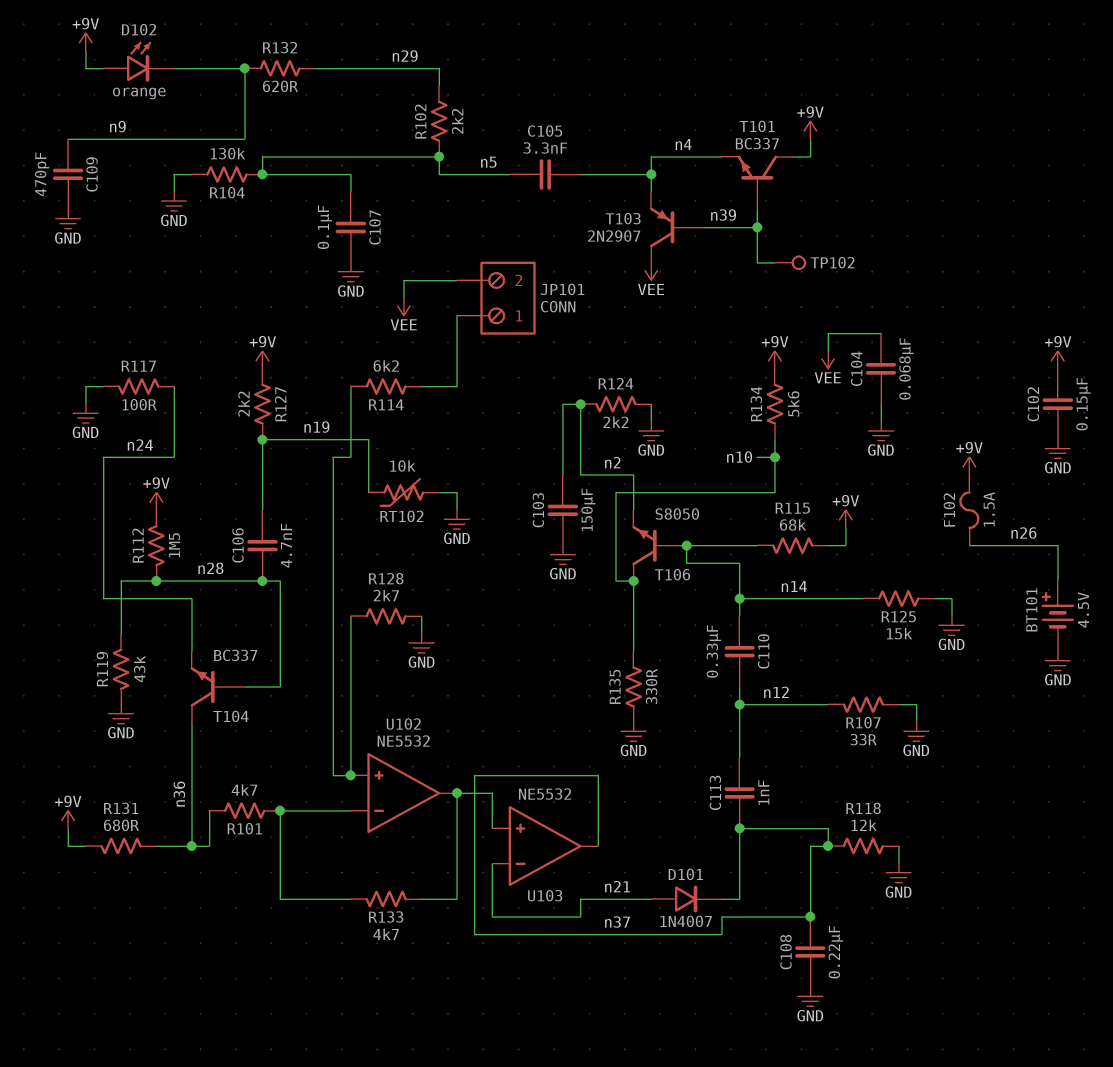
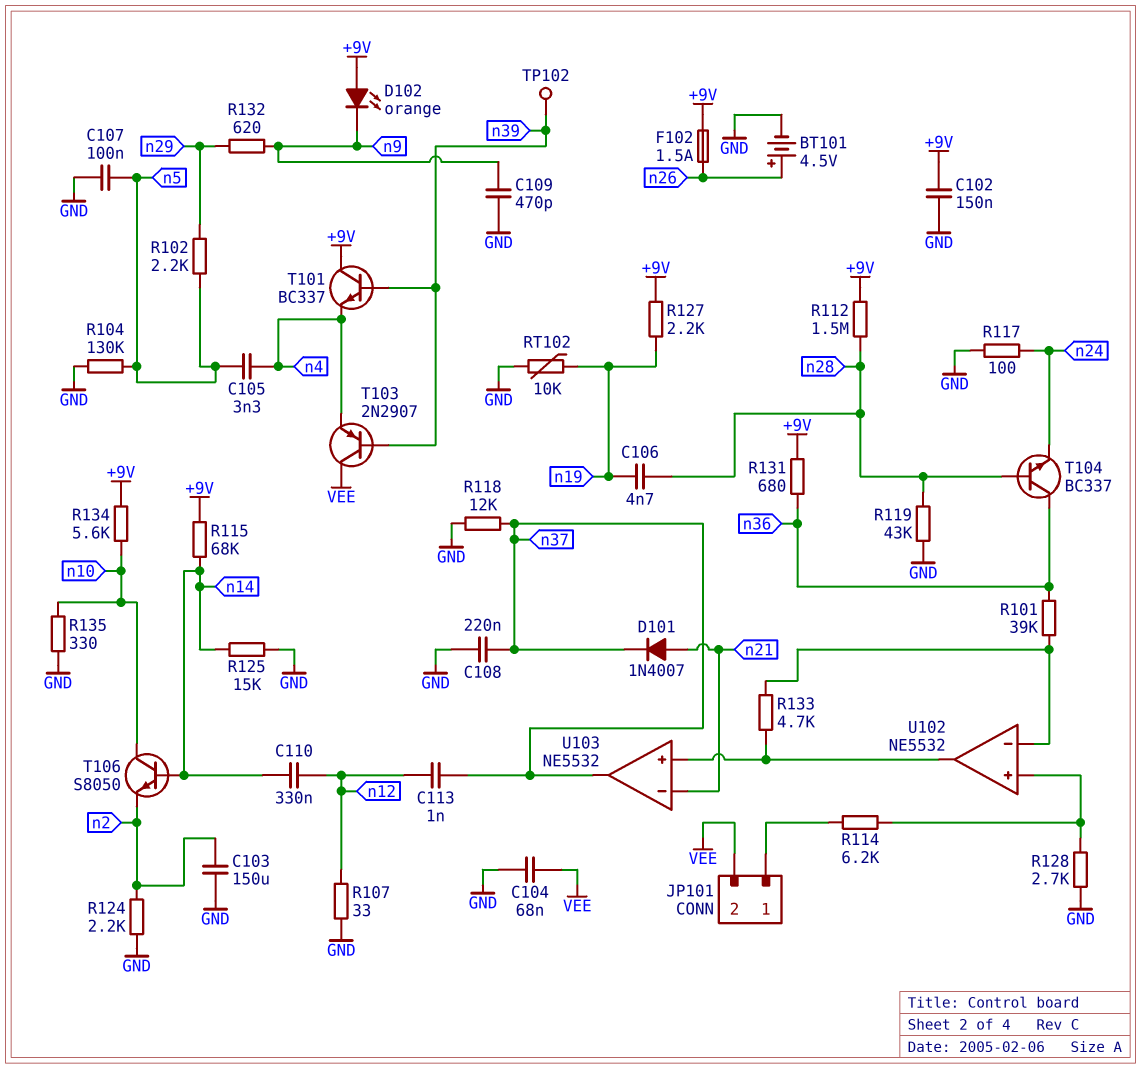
R101: 4.7k (U102/in-, n36) -> 39k (U102/in-, n36)

